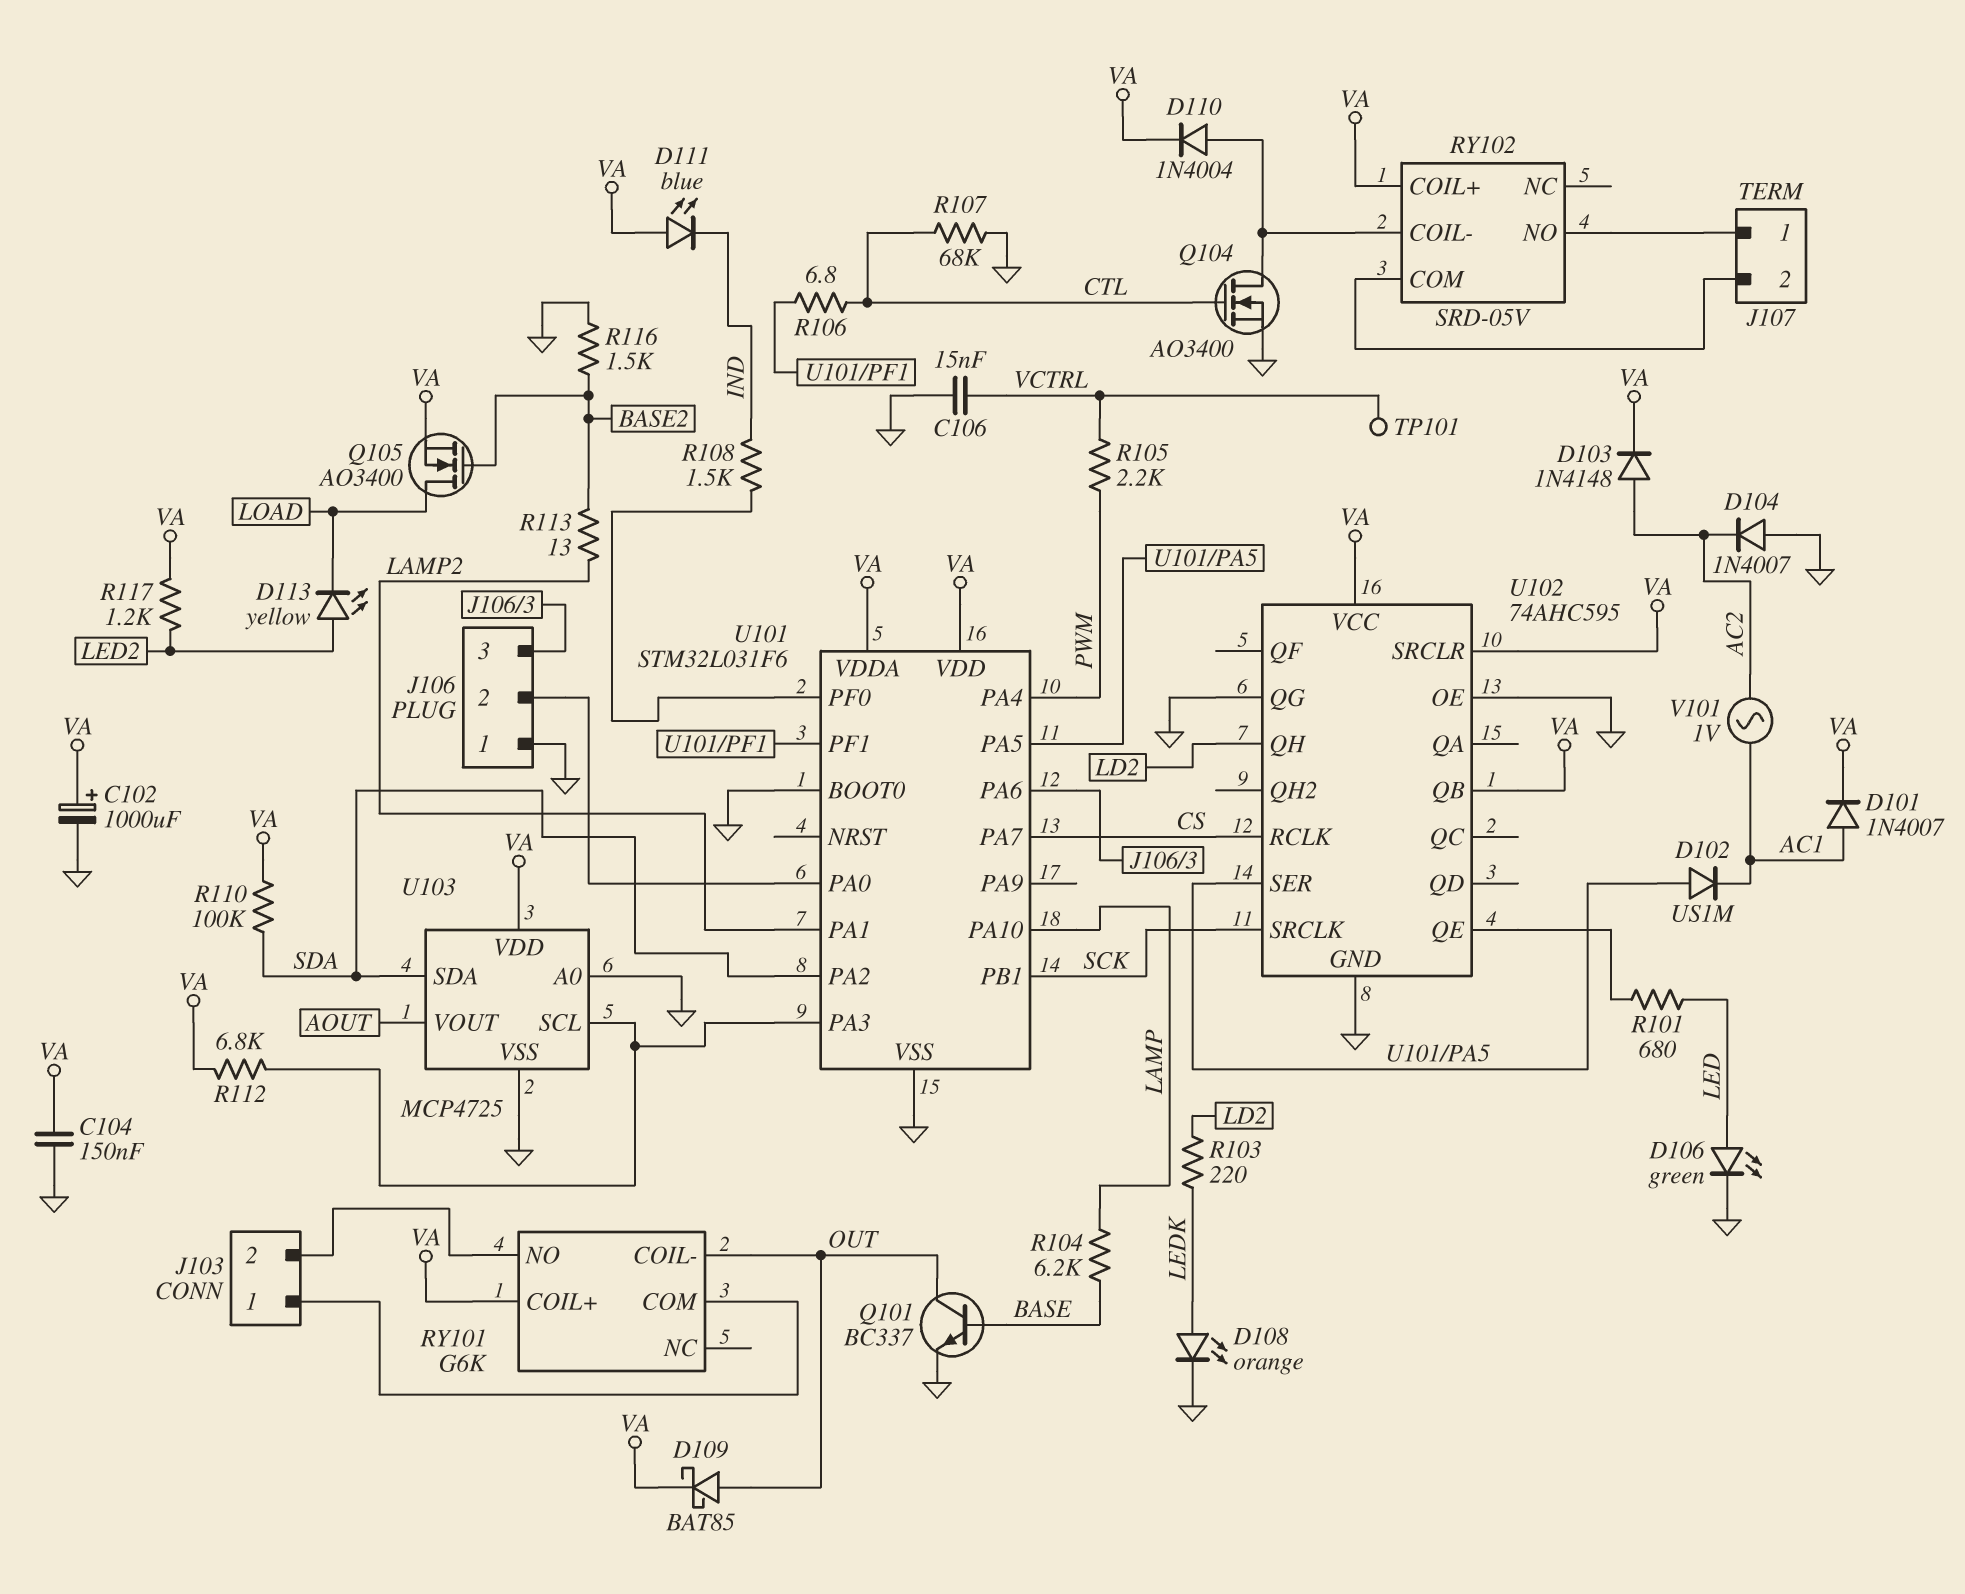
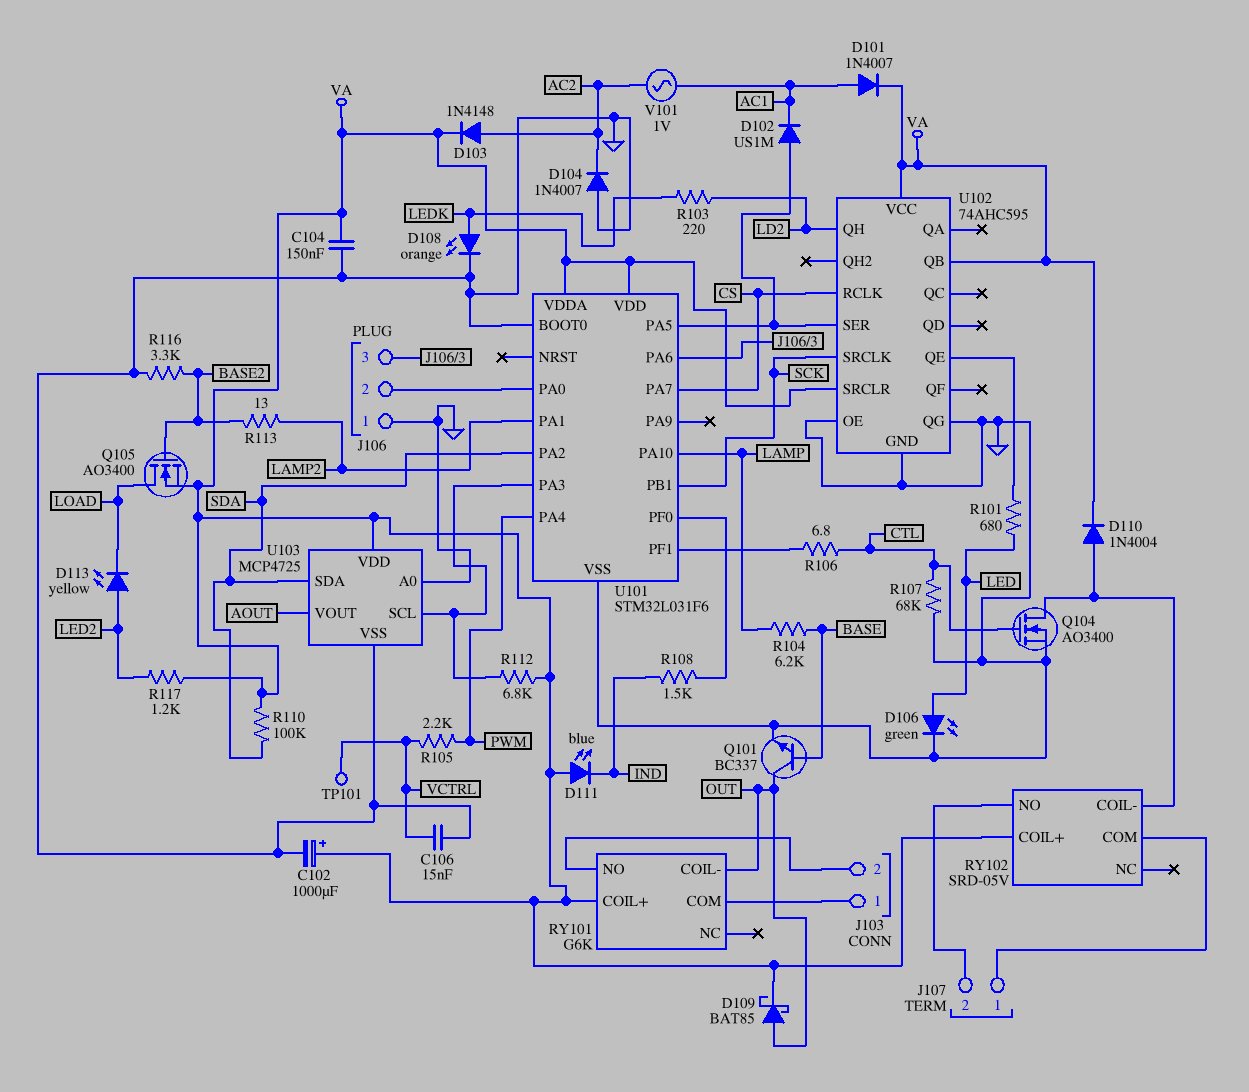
R116: 1.5k (BASE2, GND) -> 3.3k (BASE2, GND)
RY102 pin COM: J107/2 -> J107/1
RY102 pin NO: J107/1 -> J107/2

